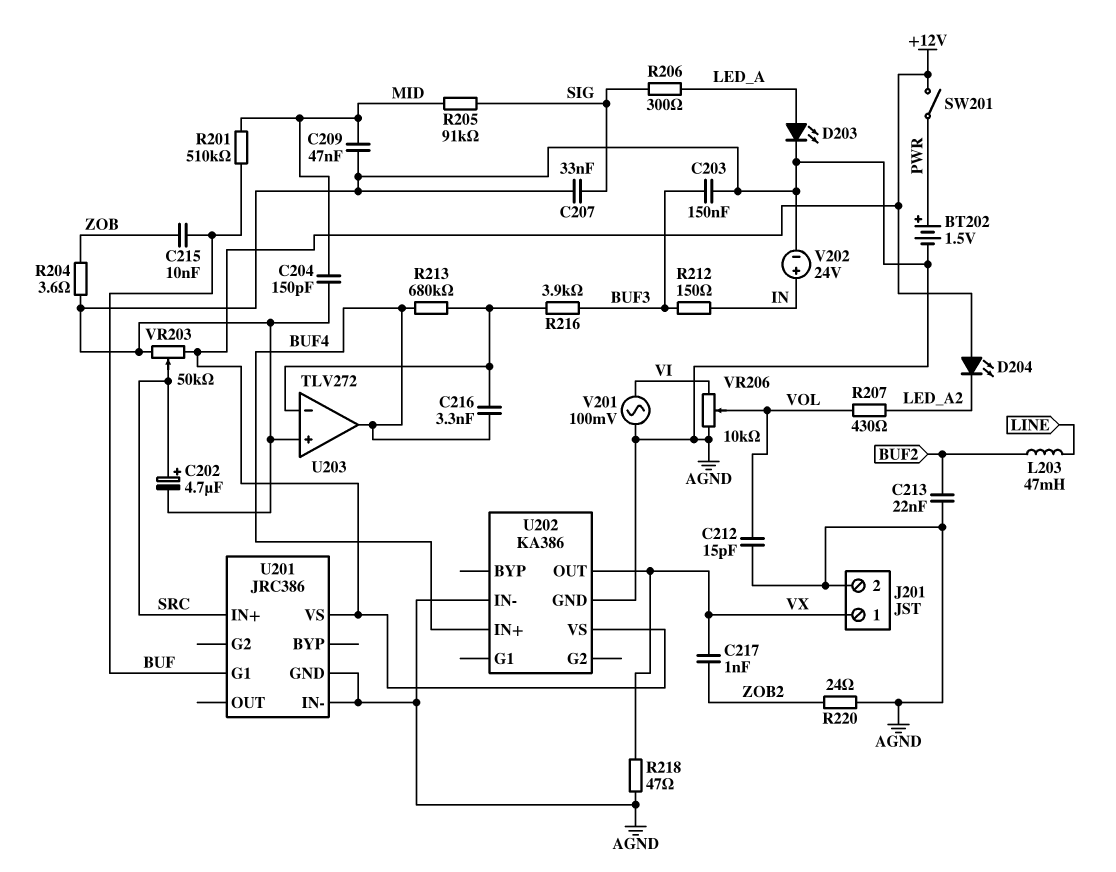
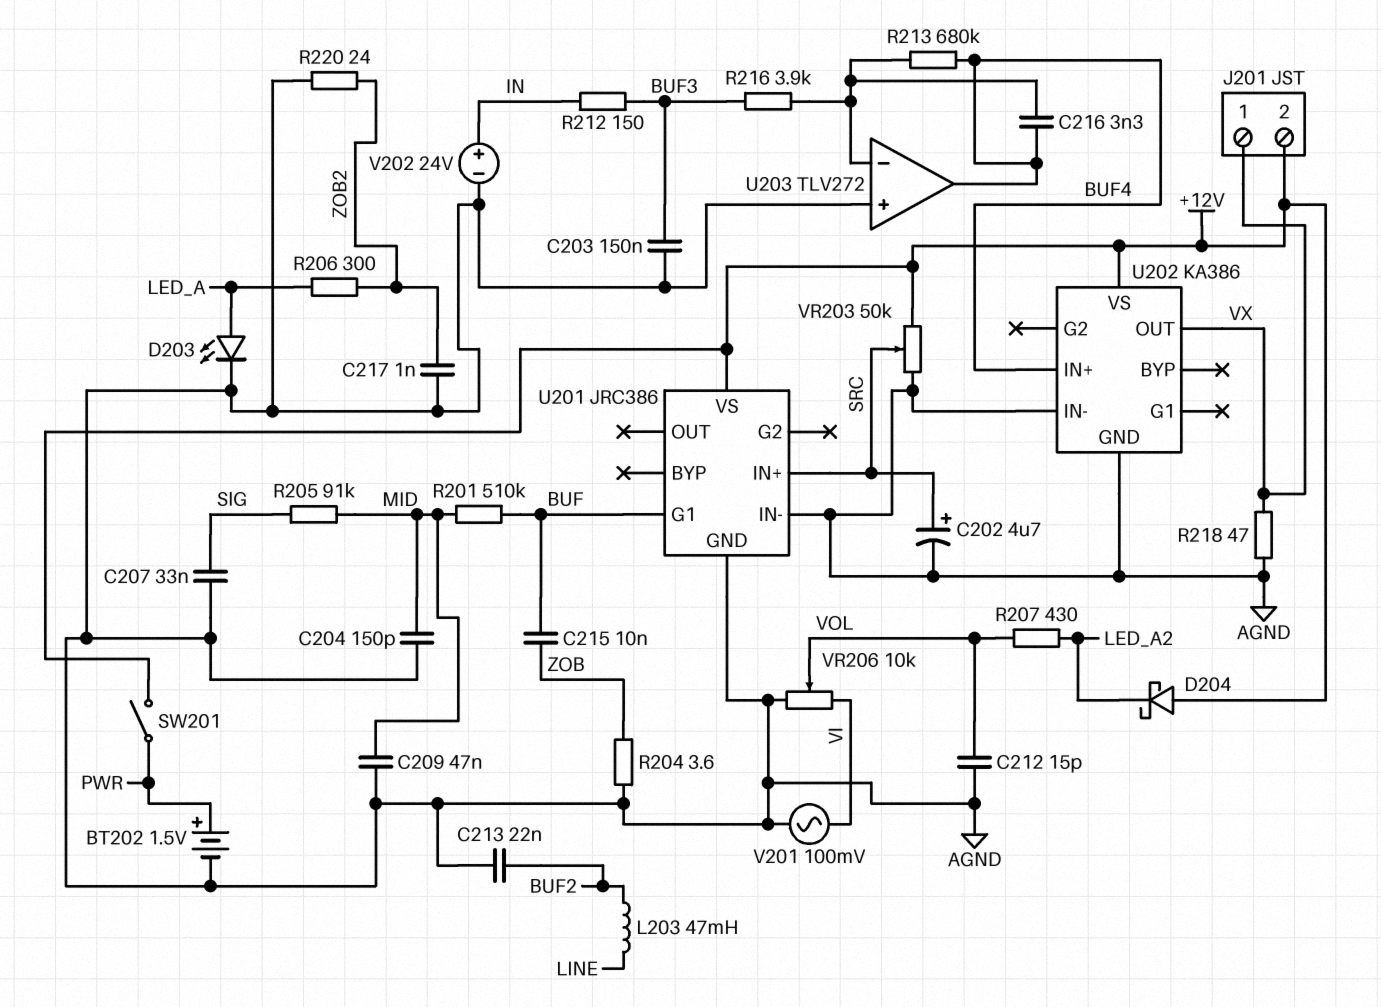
C217: 1nF (VX, ZOB2) -> 1nF (AGND, ZOB2)
D204: LED (A +12V, K LED_A2) -> schottky (A +12V, K LED_A2)
J201 pin 2: AGND -> +12V
R206: 300 (LED_A, SIG) -> 300 (LED_A, ZOB2)

